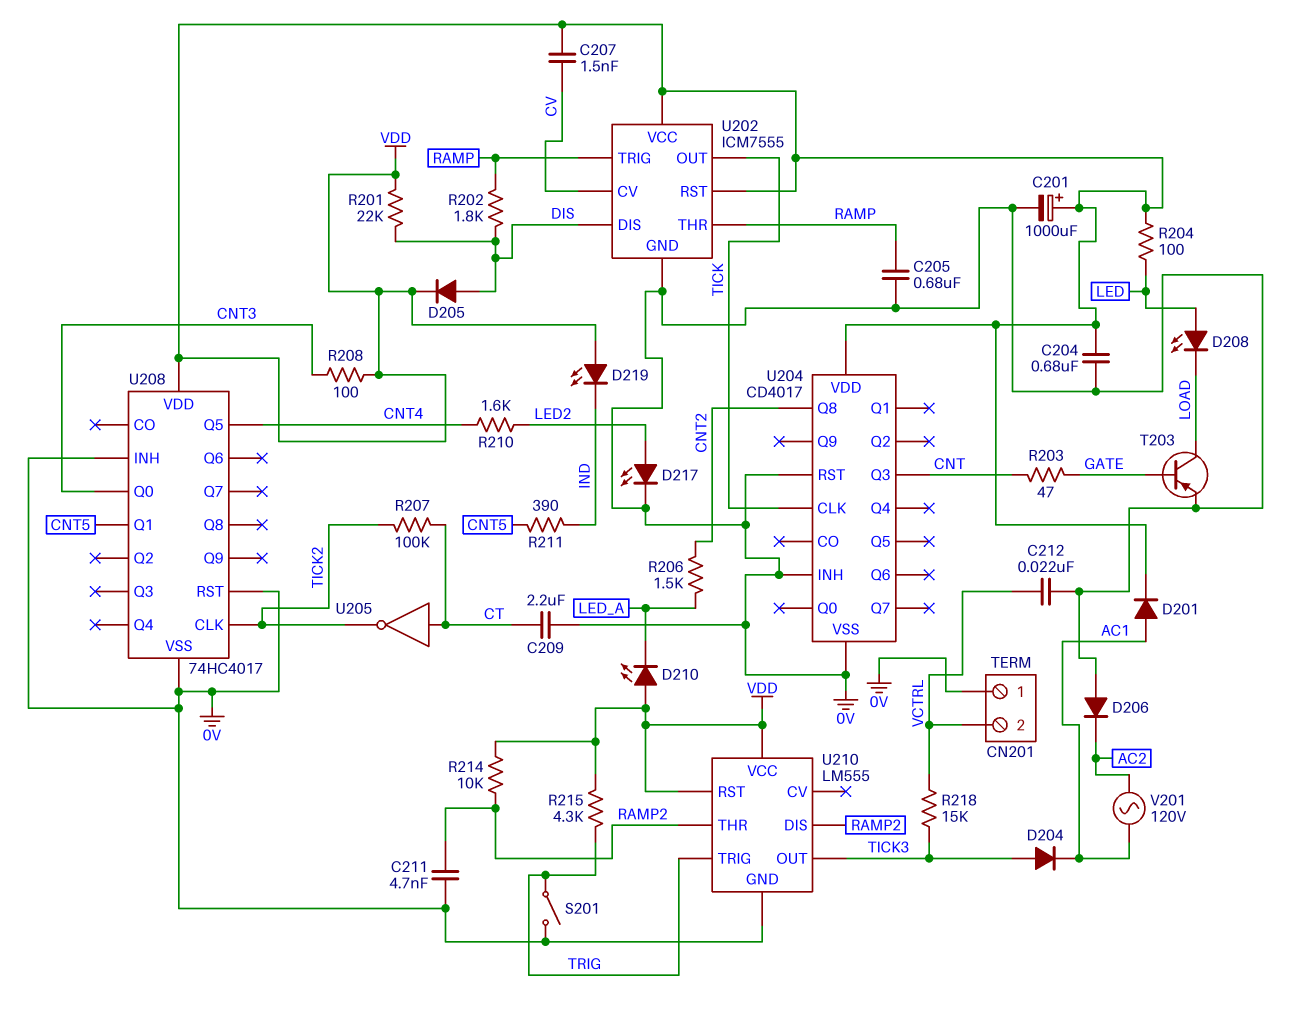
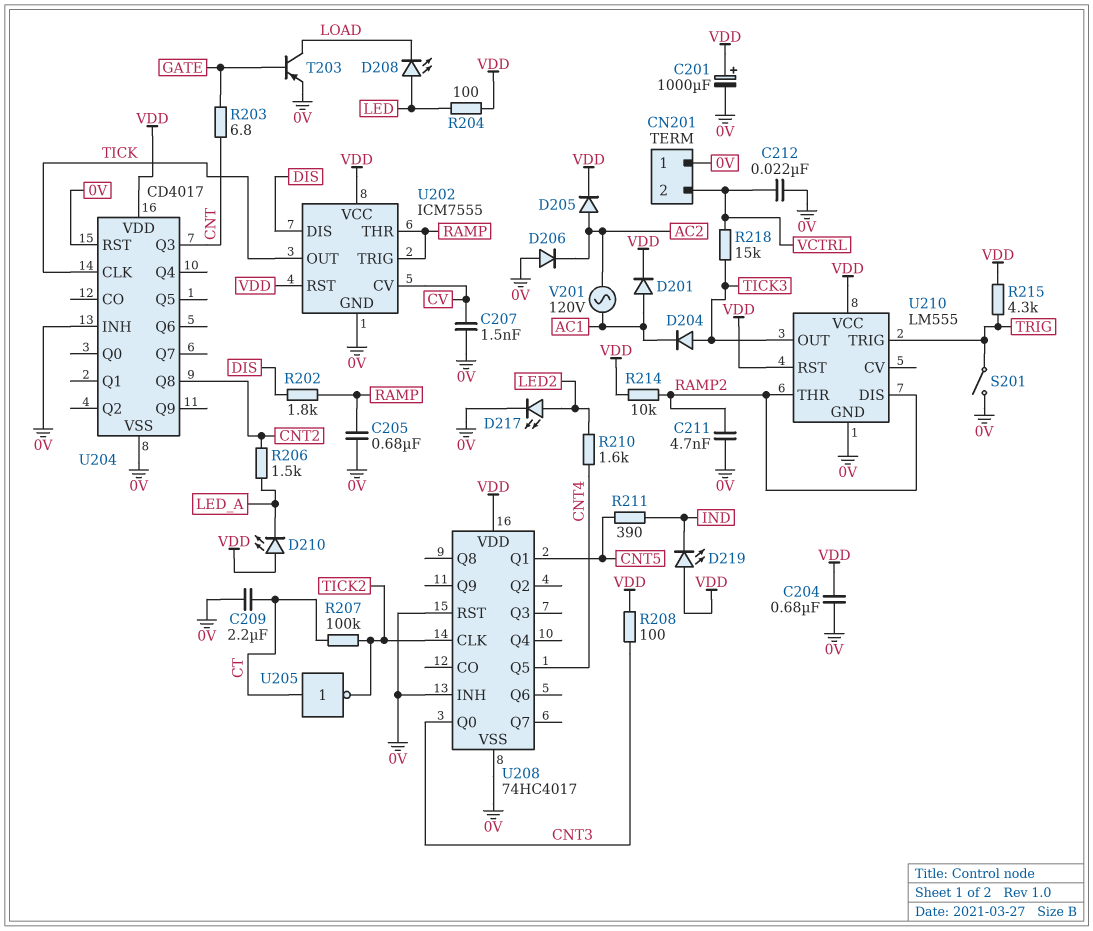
C207: 1.5nF (CV, VDD) -> 1.5nF (0V, CV)
D205: diode (A DIS, K VDD) -> diode (A AC2, K VDD)
R201: 22k (DIS, VDD) -> none
R203: 47 (CNT, GATE) -> 6.8 (CNT, GATE)

